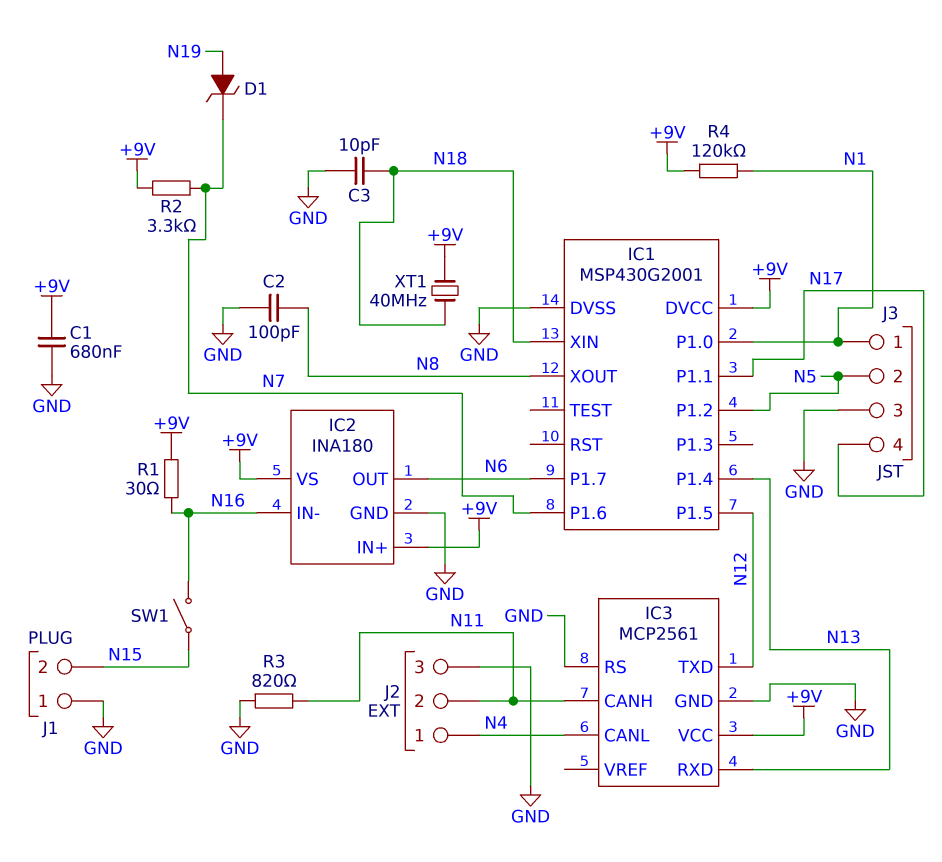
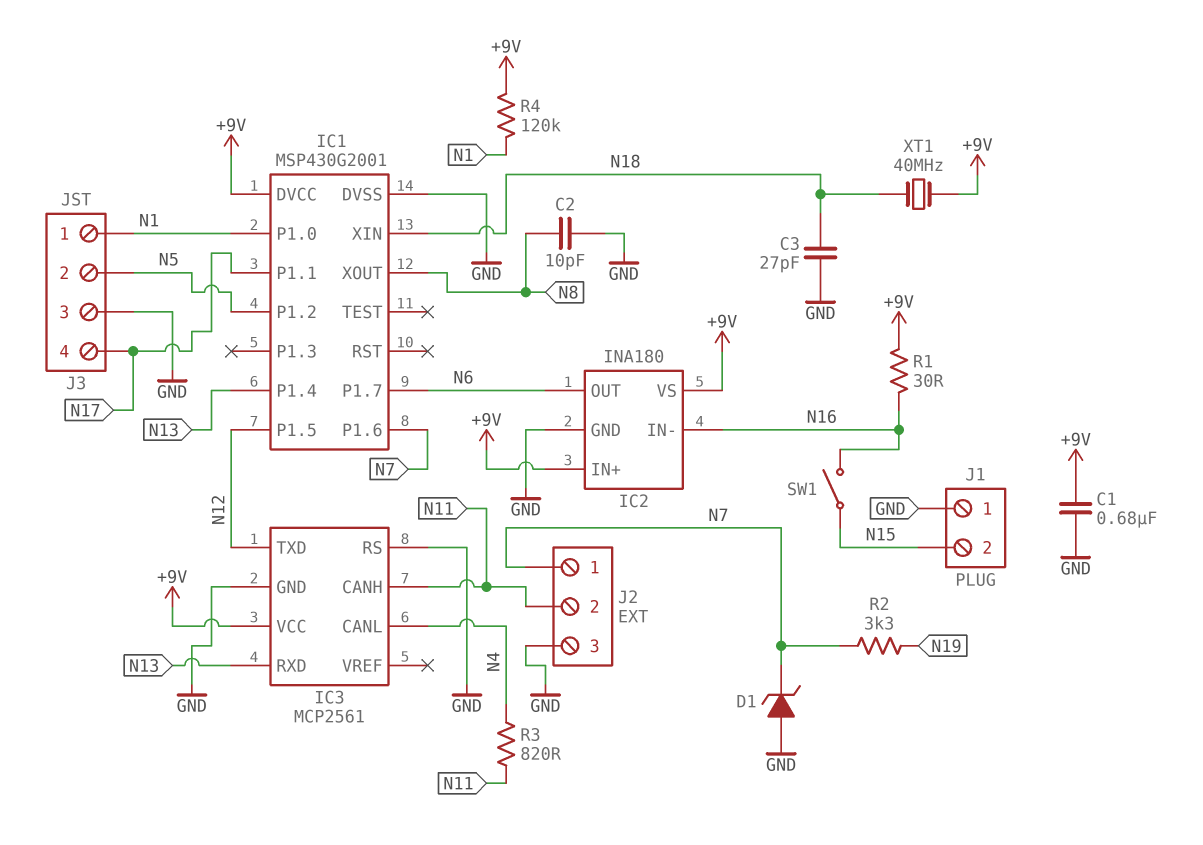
C2: 100pF (GND, N8) -> 10pF (GND, N8)
C3: 10pF (GND, N18) -> 27pF (GND, N18)
D1: zener (A N19, K N7) -> zener (A GND, K N7)
J2 pin 1: N4 -> N7
R2: 3.3k (+9V, N7) -> 3.3k (N7, N19)
R3: 820 (GND, N11) -> 820 (N4, N11)

